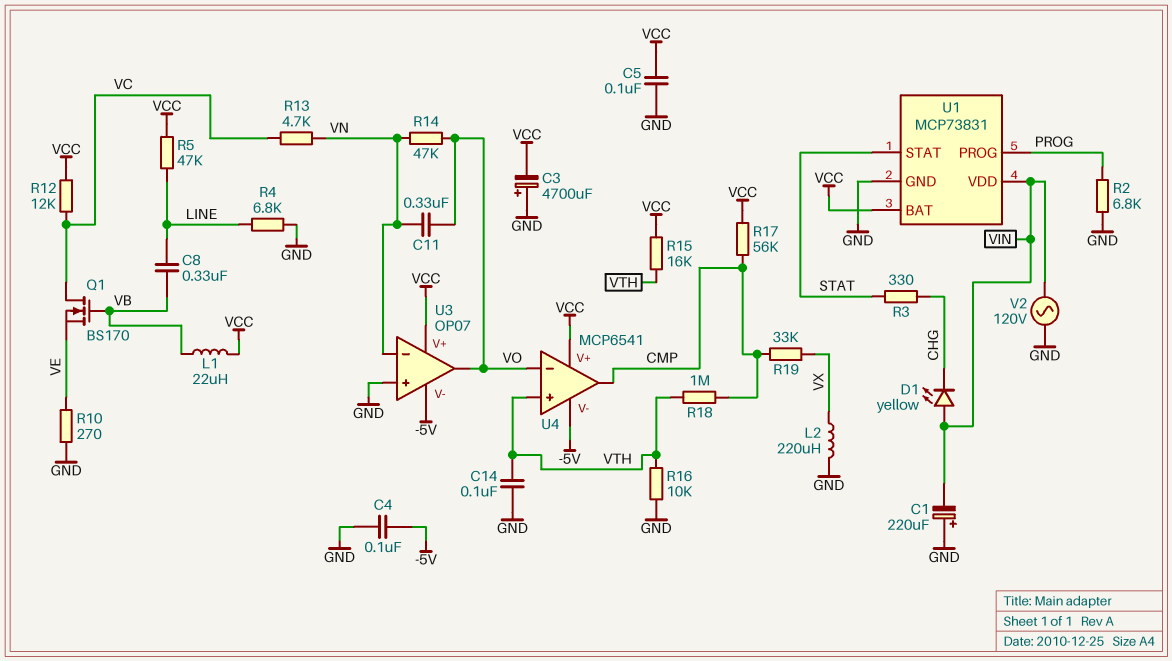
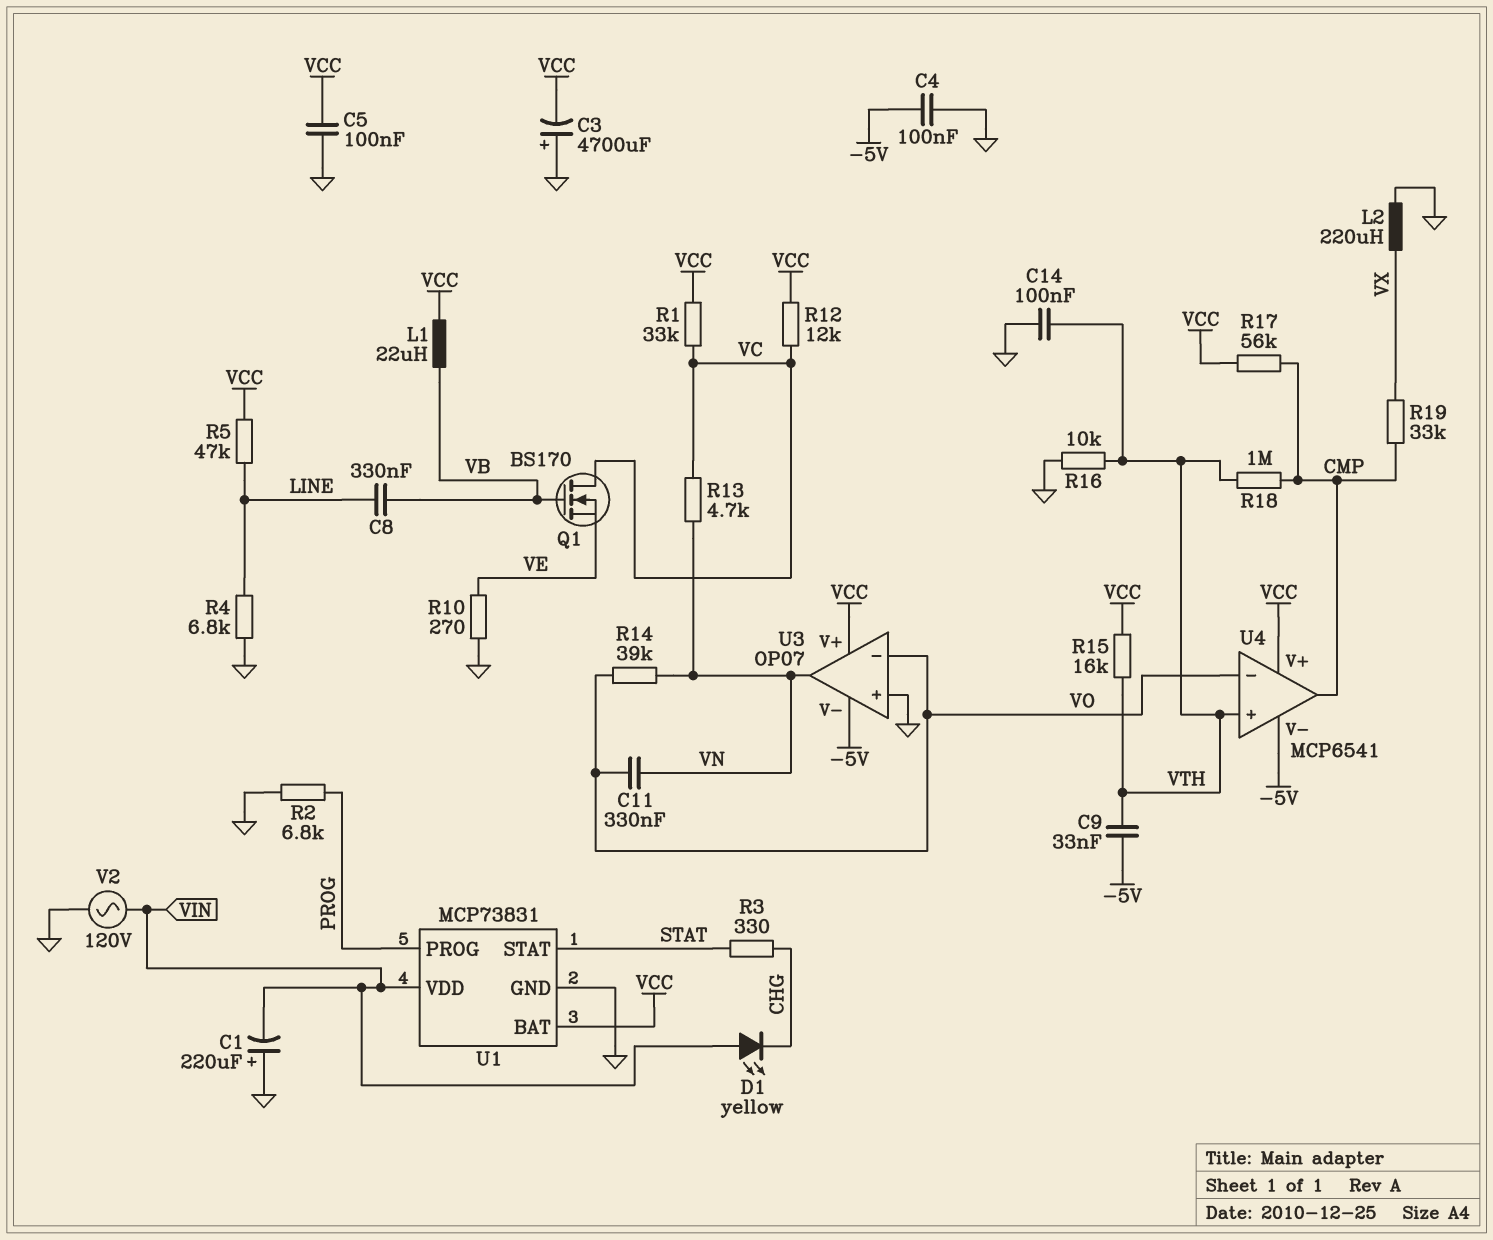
C9: none -> 33nF (-5V, VTH)
R1: none -> 33k (VC, VCC)
R14: 47k (VN, VO) -> 39k (VN, VO)
U3 pin in-: VN -> VO
U3 pin out: VO -> VN

